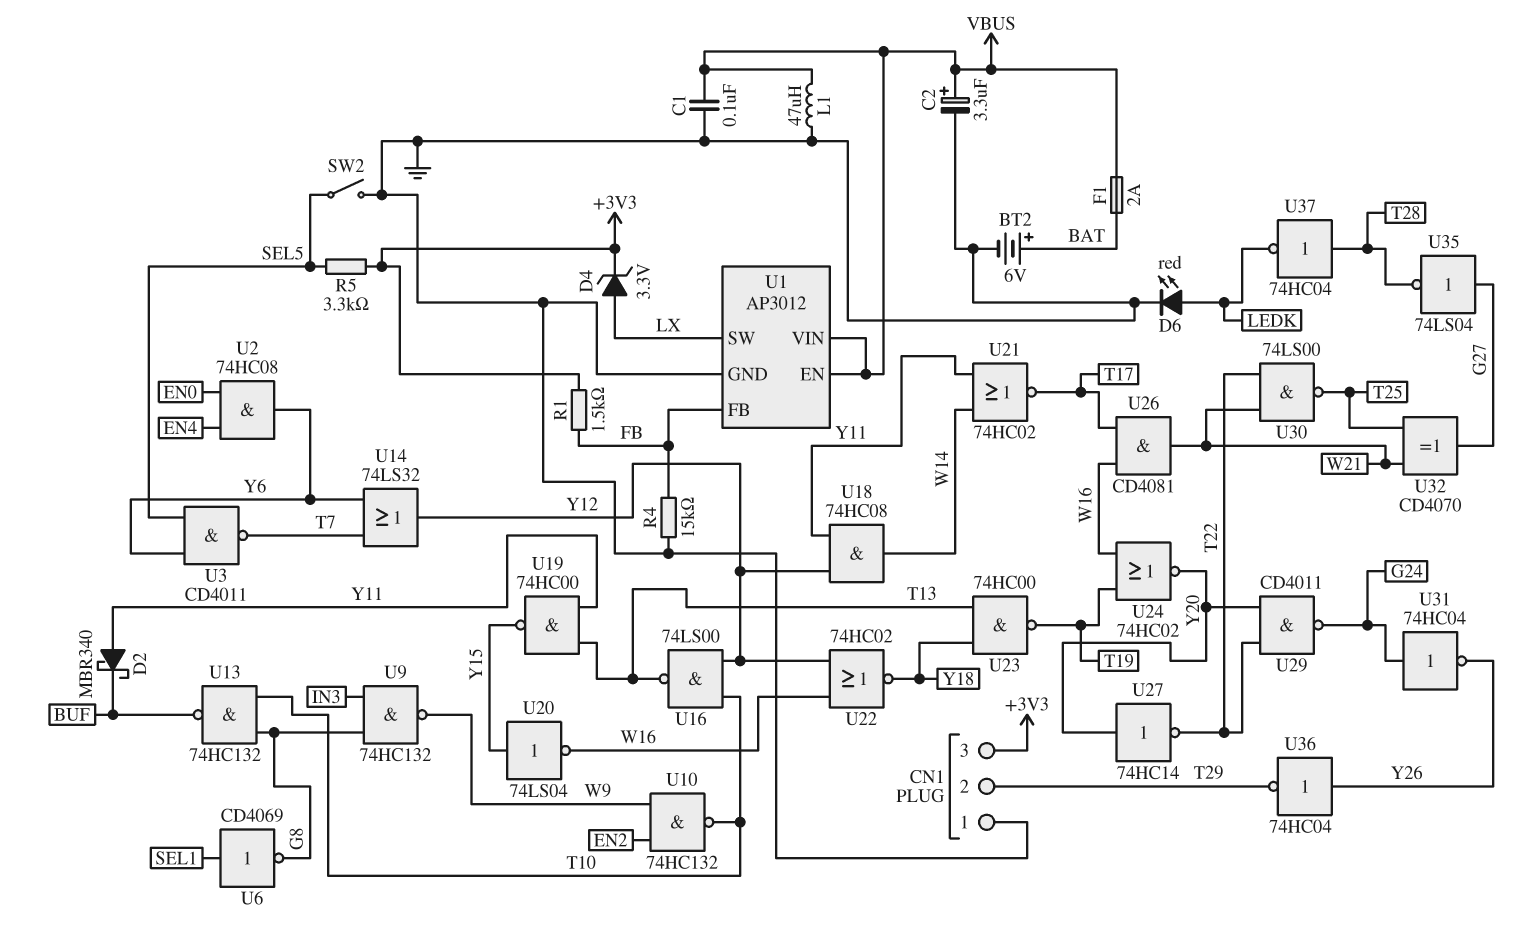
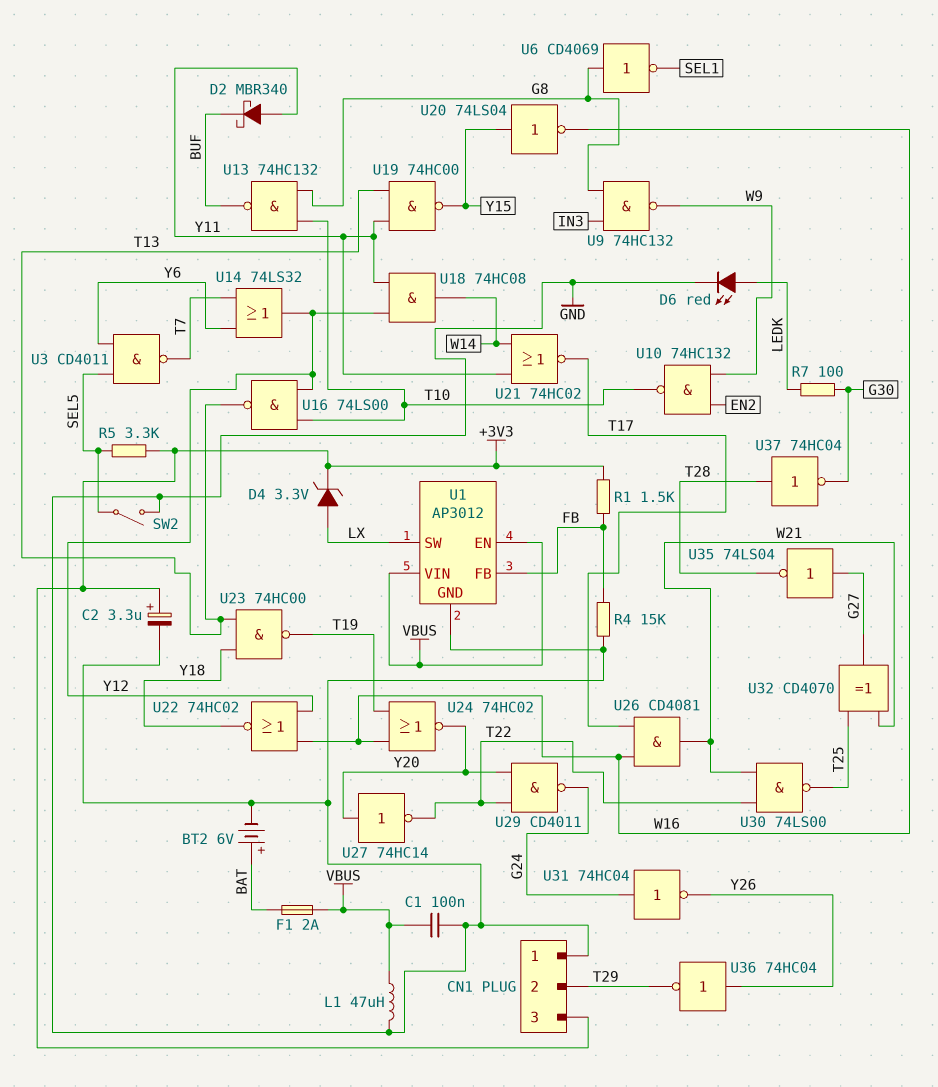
C2: 3.3uF (plus VBUS, minus GND) -> 3.3uF (plus +3V3, minus GND)
R7: none -> 100 (G30, LEDK)
U2: AND 74HC08 (in EN0, in EN4, out Y6) -> none
U6: NOT CD4069 (in SEL1, out G8) -> NOT CD4069 (in G8, out SEL1)
U37: NOT 74HC04 (in T28, out LEDK) -> NOT 74HC04 (in T28, out G30)

